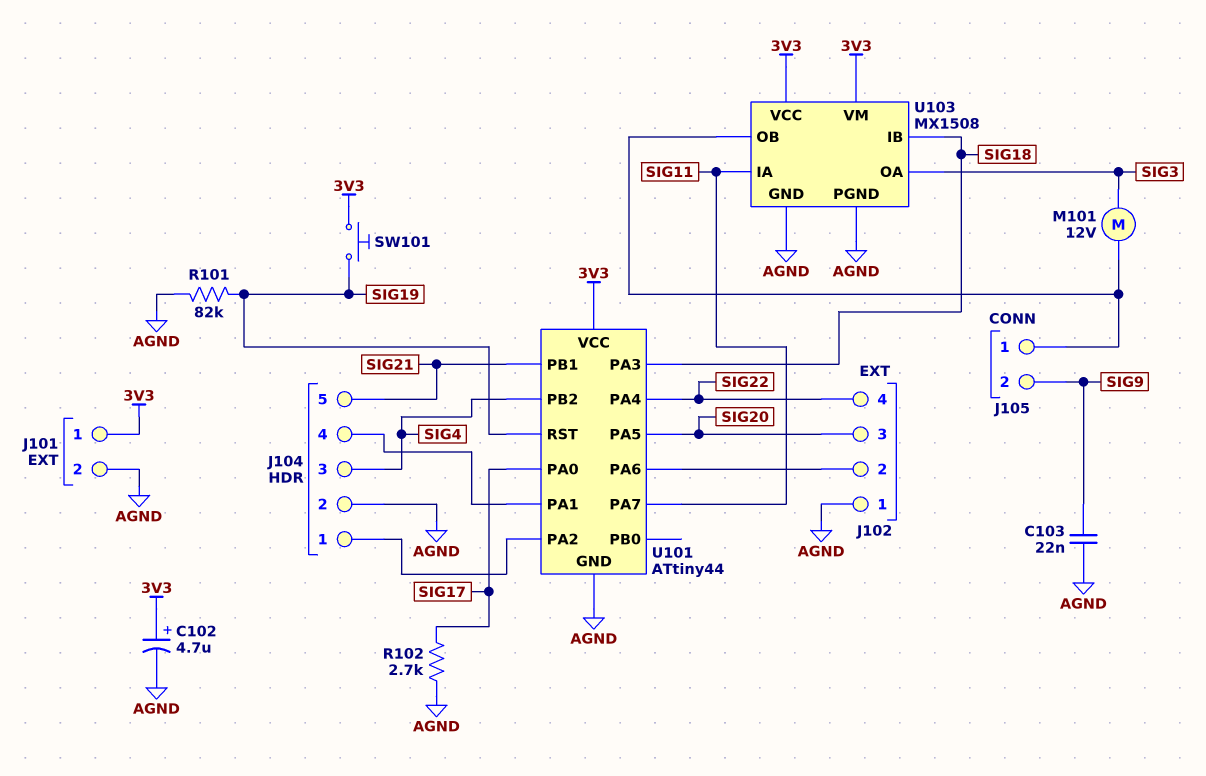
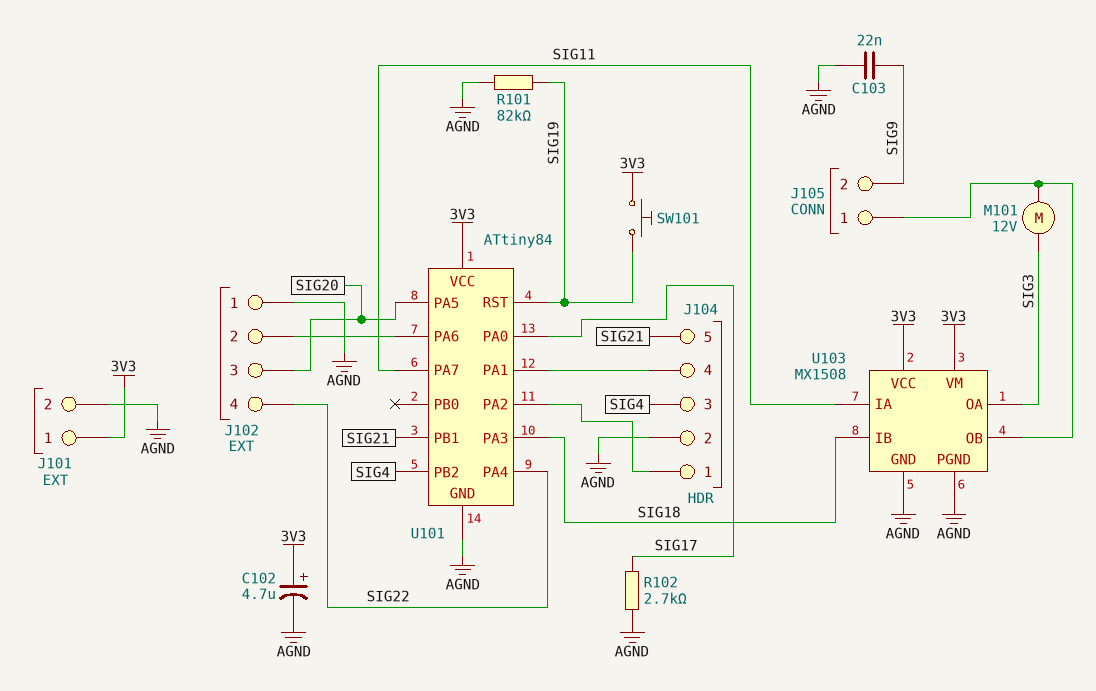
U101: ATtiny44 -> ATtiny84

